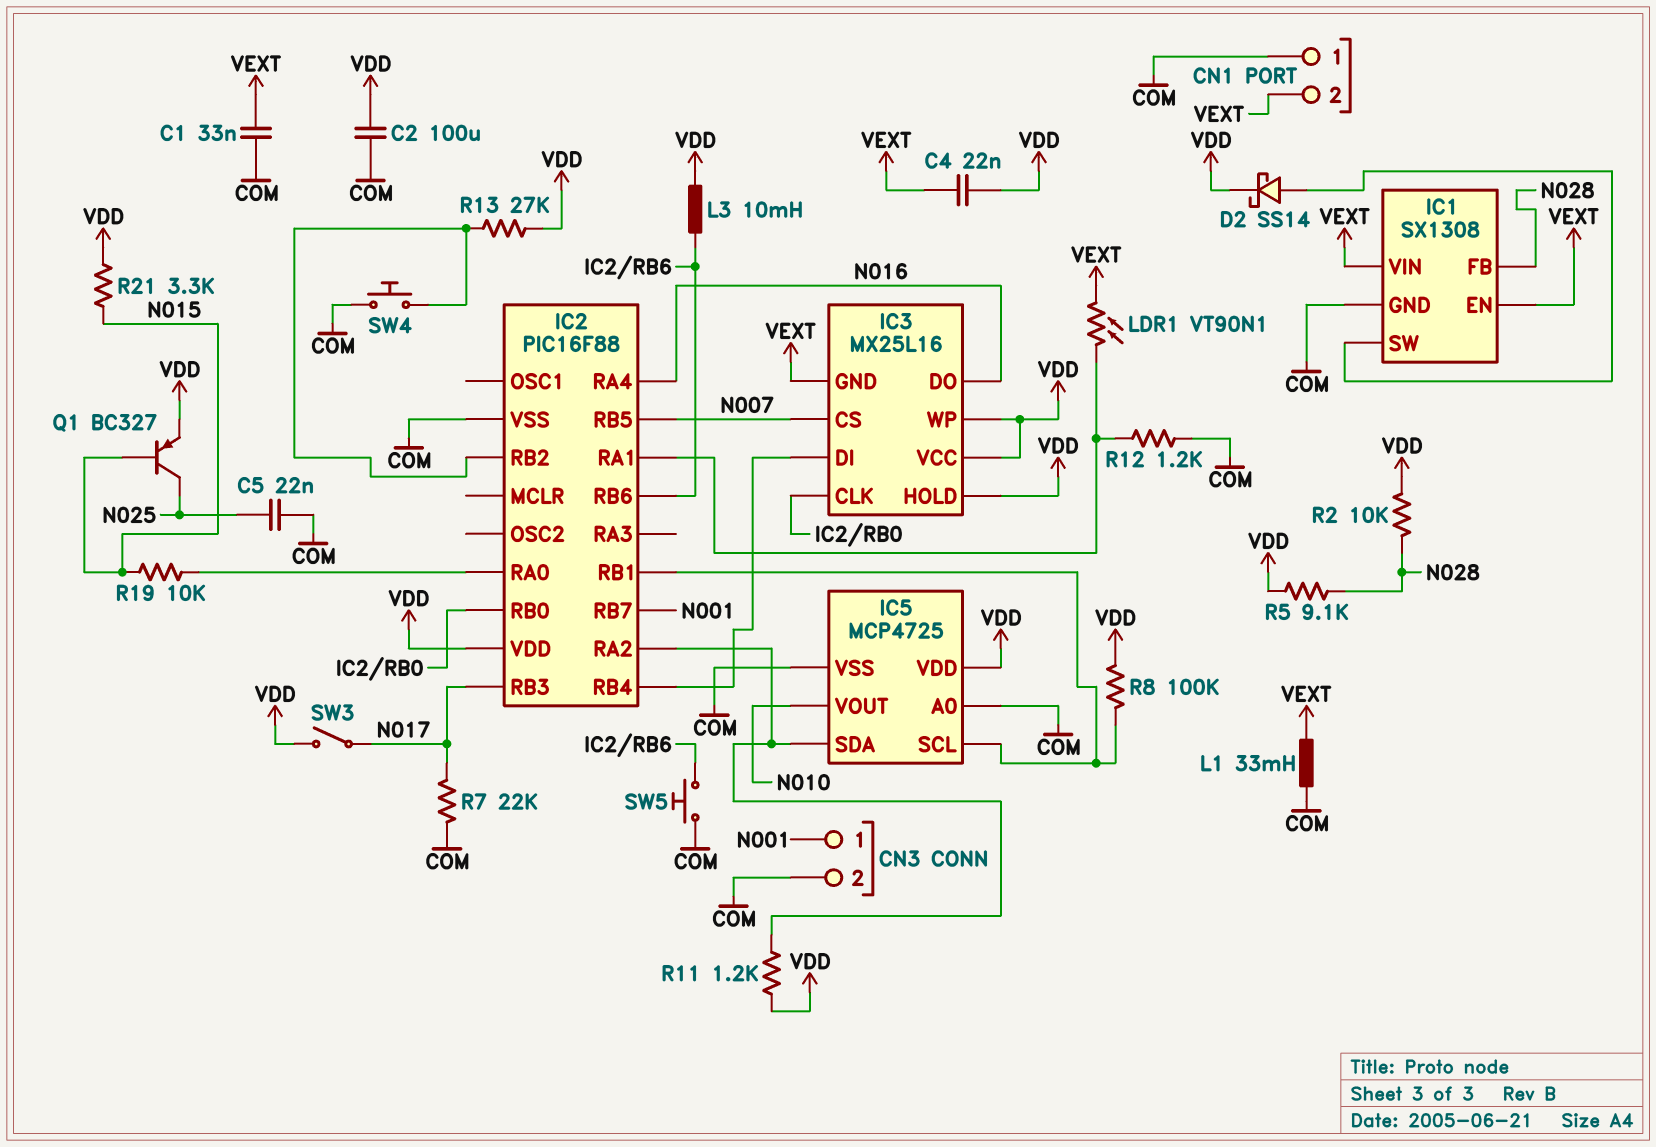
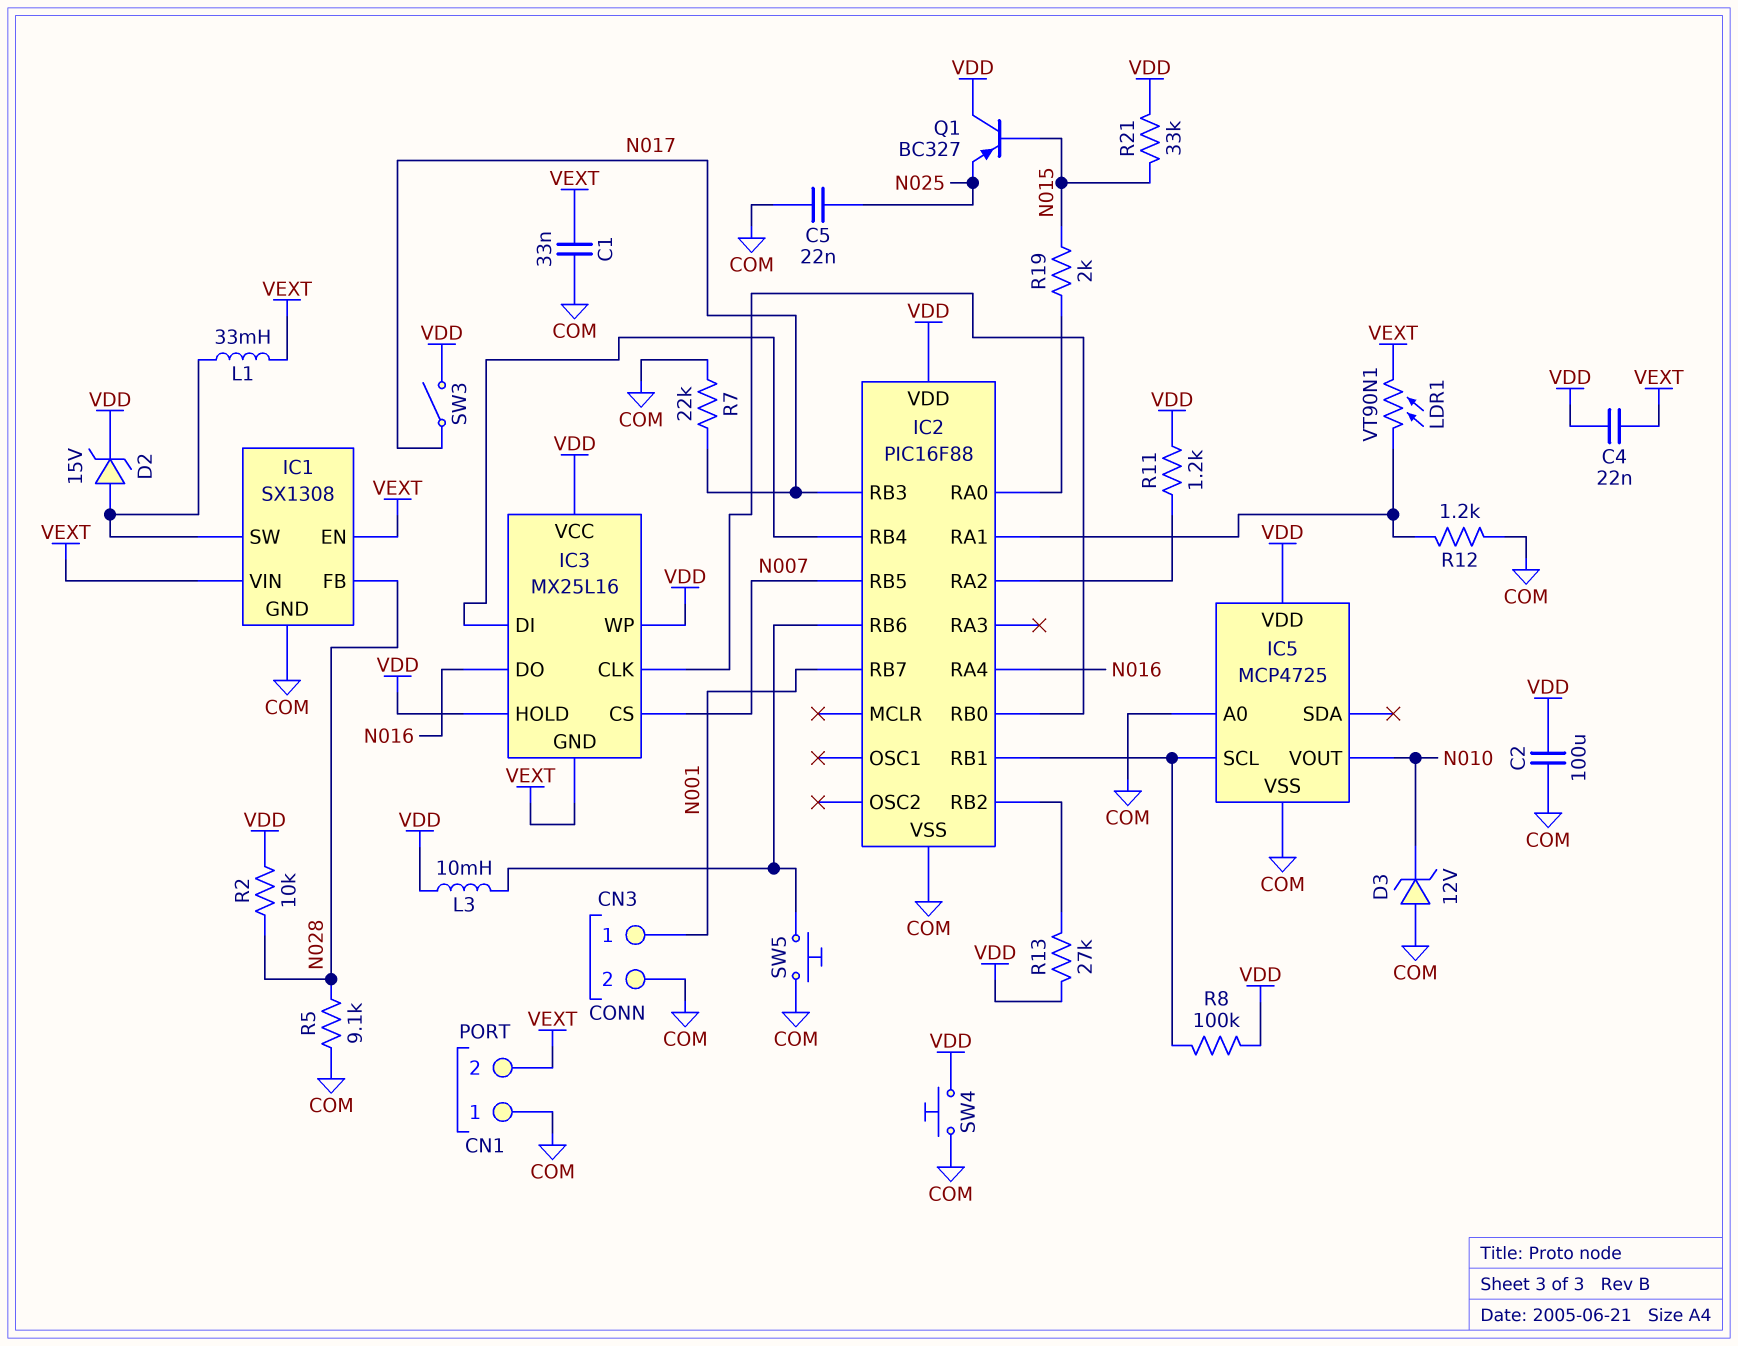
D2: schottky SS14 (A IC1/SW, K VDD) -> zener 15V (A IC1/SW, K VDD)
D3: none -> zener 12V (A COM, K N010)
IC5 pin SDA: IC2/RA2 -> none
L1: 33mH (COM, VEXT) -> 33mH (IC1/SW, VEXT)
Q1: PNP BC327 (B N015, C N025, E VDD) -> PNP BC327 (B N015, C VDD, E N025)
R5: 9.1k (N028, VDD) -> 9.1k (COM, N028)
R19: 10k (IC2/RA0, N015) -> 2k (IC2/RA0, N015)
R21: 3.3k (N015, VDD) -> 33k (N015, VDD)
SW4: button (COM, IC2/RB2) -> button (COM, VDD)

